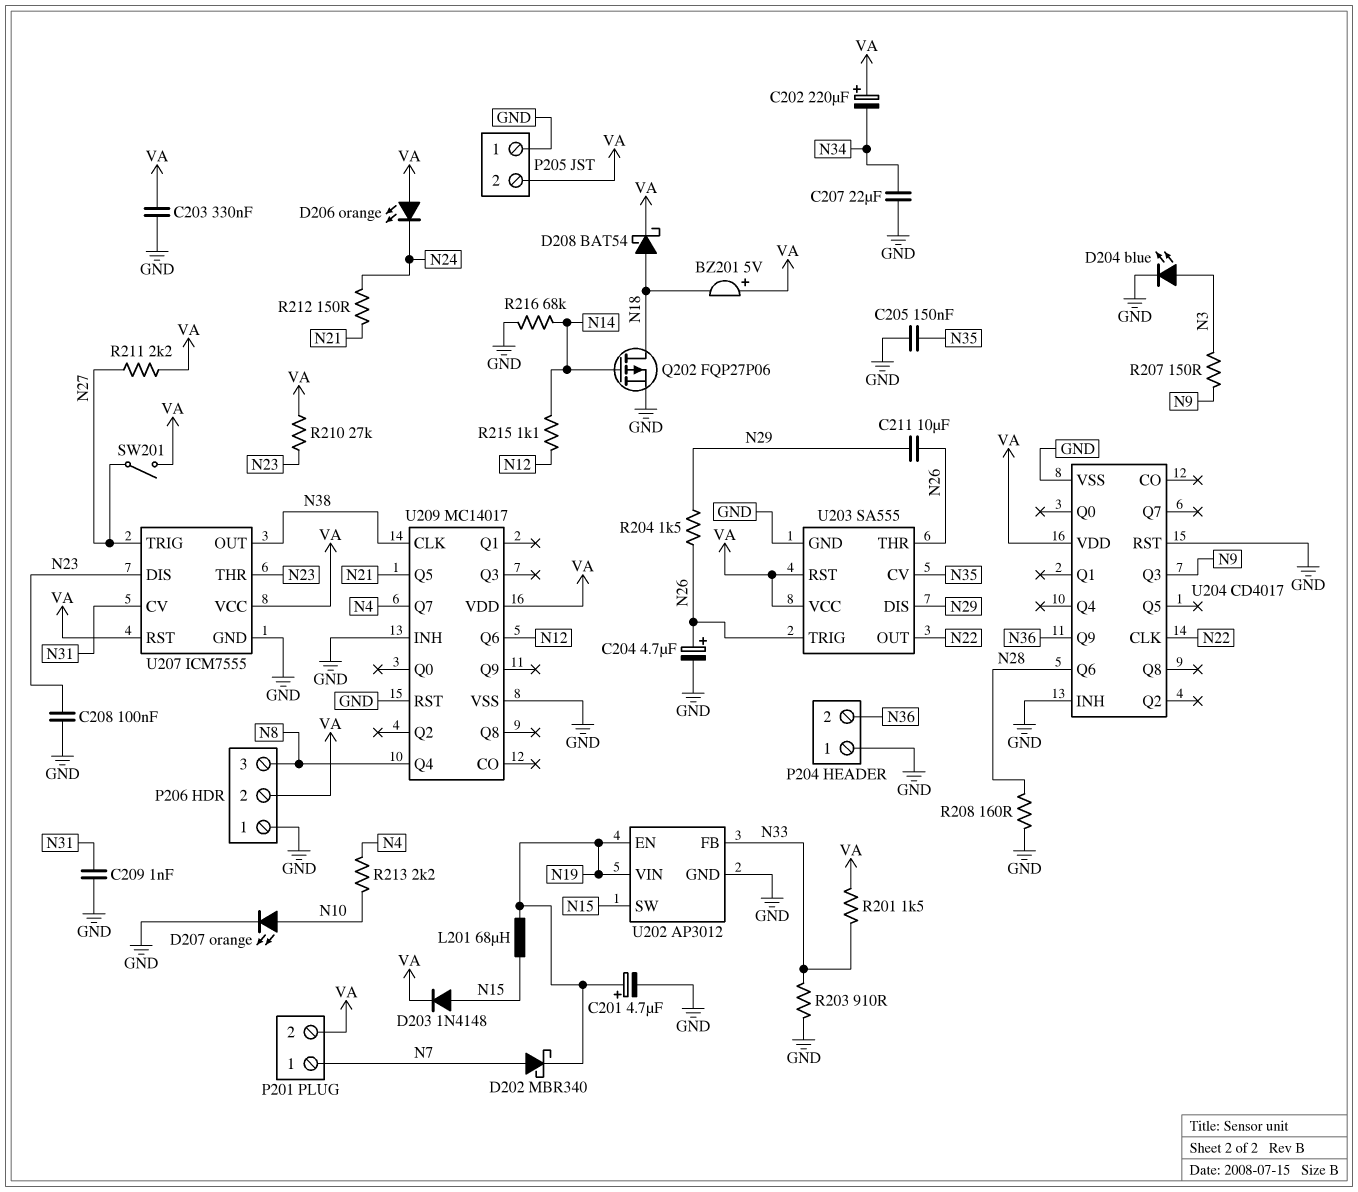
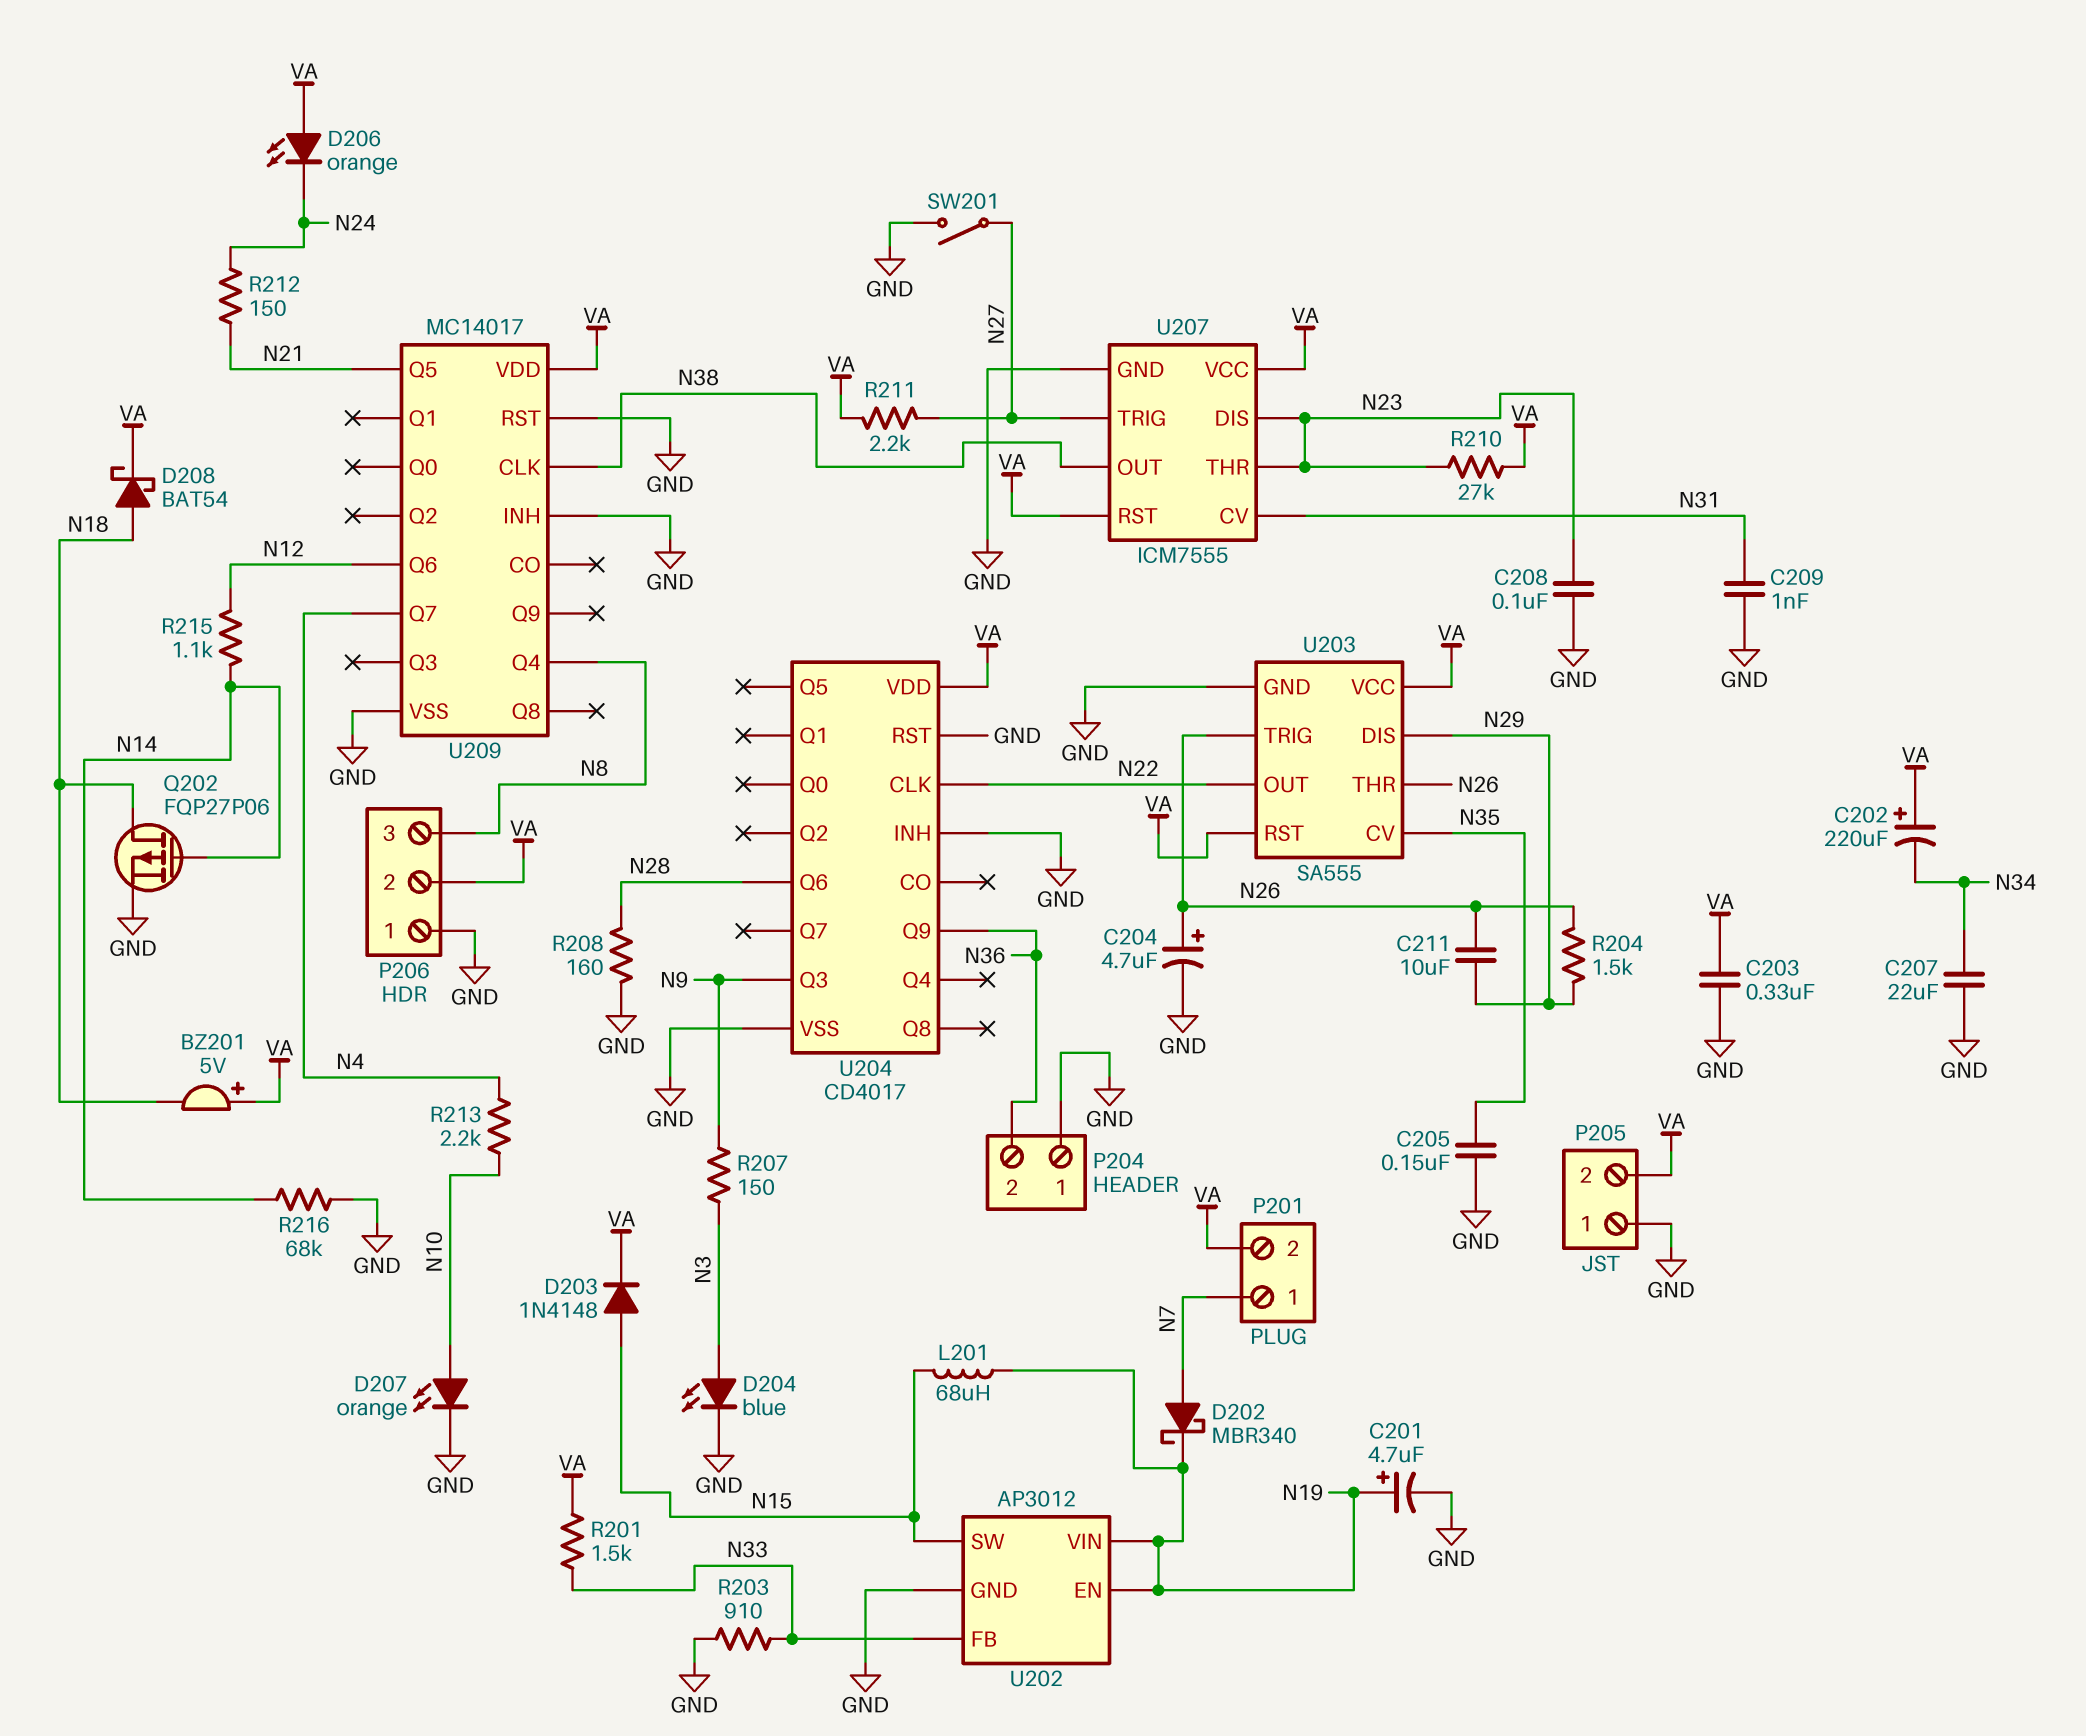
SW201: switch (N27, VA) -> switch (GND, N27)

